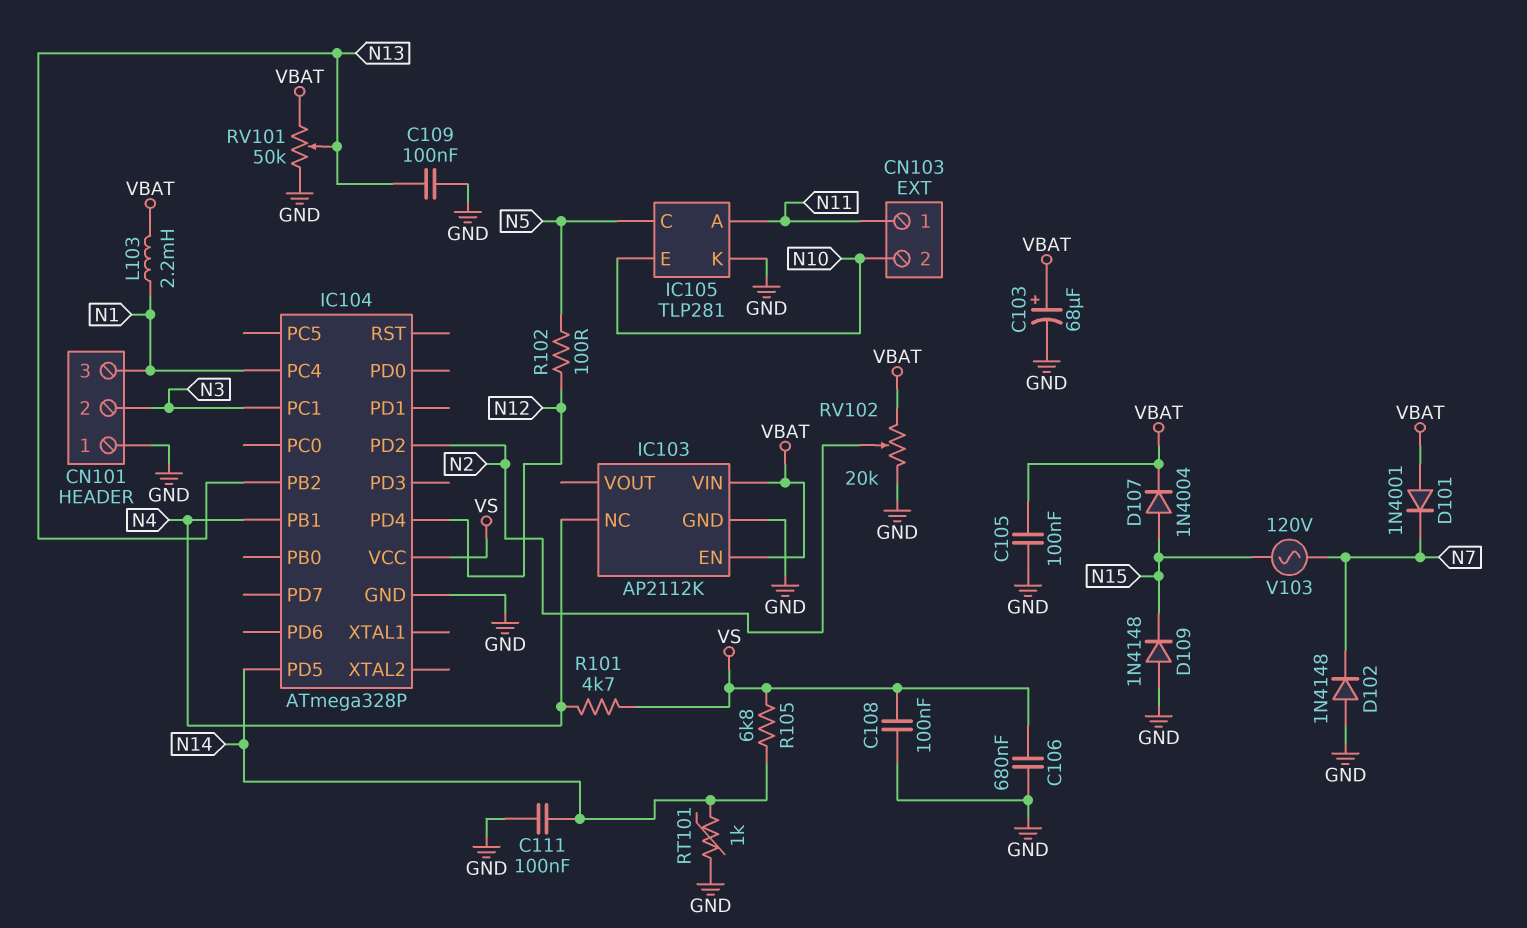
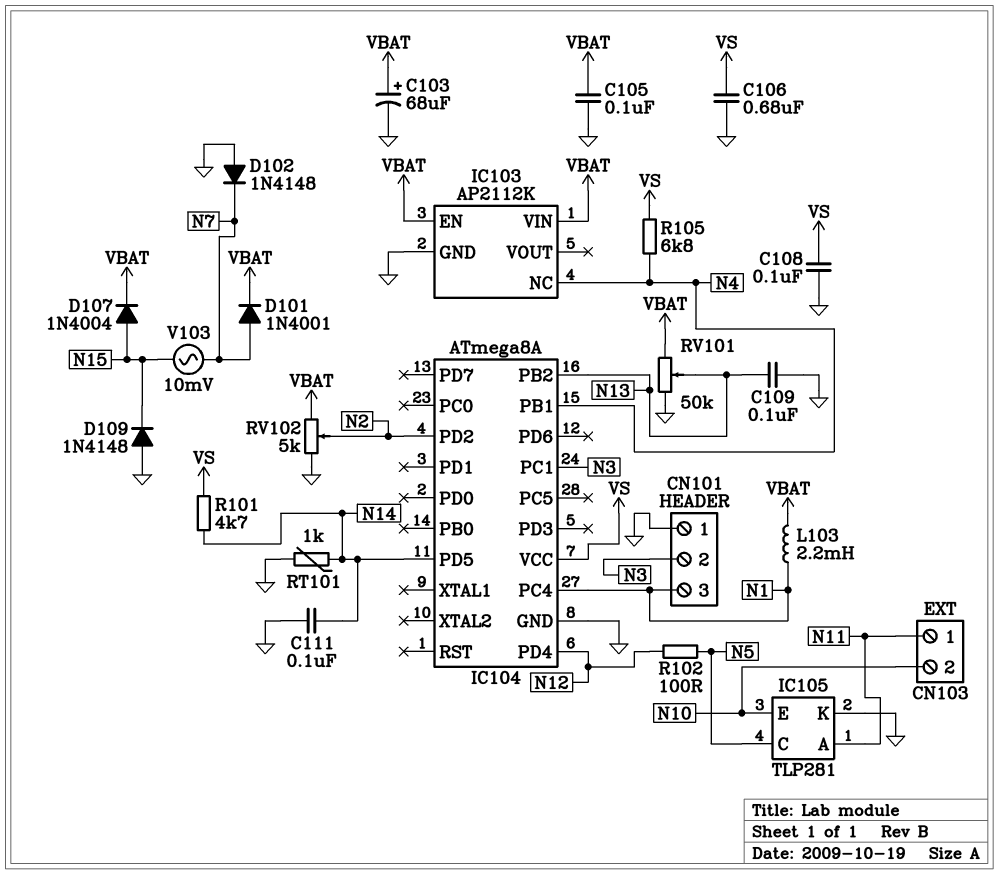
D101: diode 1N4001 (A VBAT, K N7) -> diode 1N4001 (A N7, K VBAT)
IC104: ATmega328P -> ATmega8A
R101: 4.7k (N4, VS) -> 4.7k (N14, VS)
R105: 6.8k (N14, VS) -> 6.8k (N4, VS)
RV102: 20k (GND, VBAT, wiper N2) -> 5k (GND, VBAT, wiper N2)
V103: AC 120V (N7, N15) -> AC 10mV (N7, N15)

